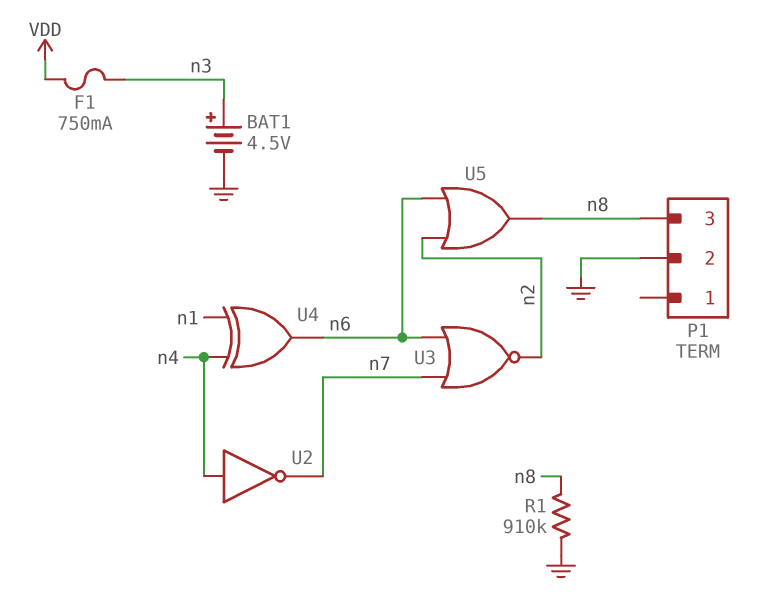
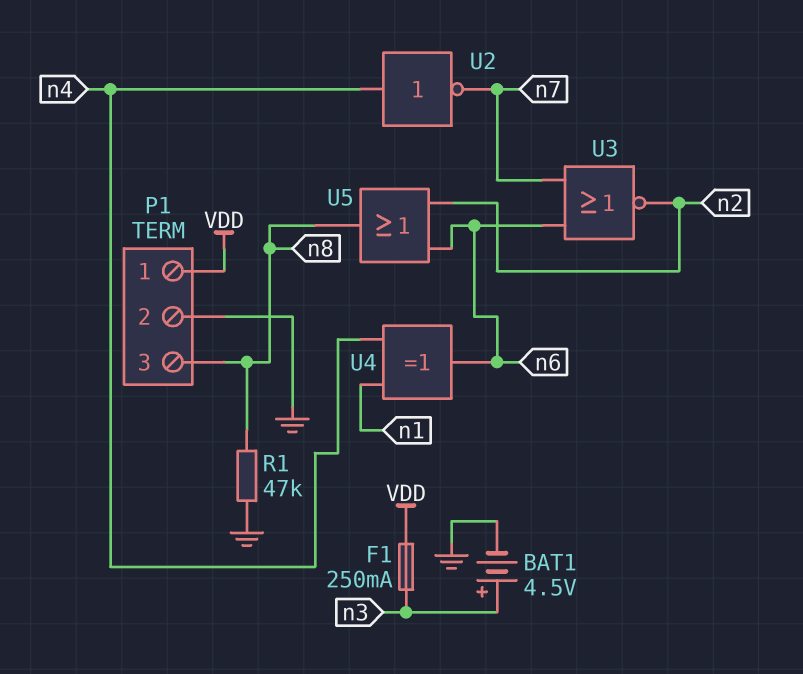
F1: 750mA (VDD, n3) -> 250mA (VDD, n3)
P1 pin 1: none -> VDD
R1: 910k (GND, n8) -> 47k (GND, n8)

